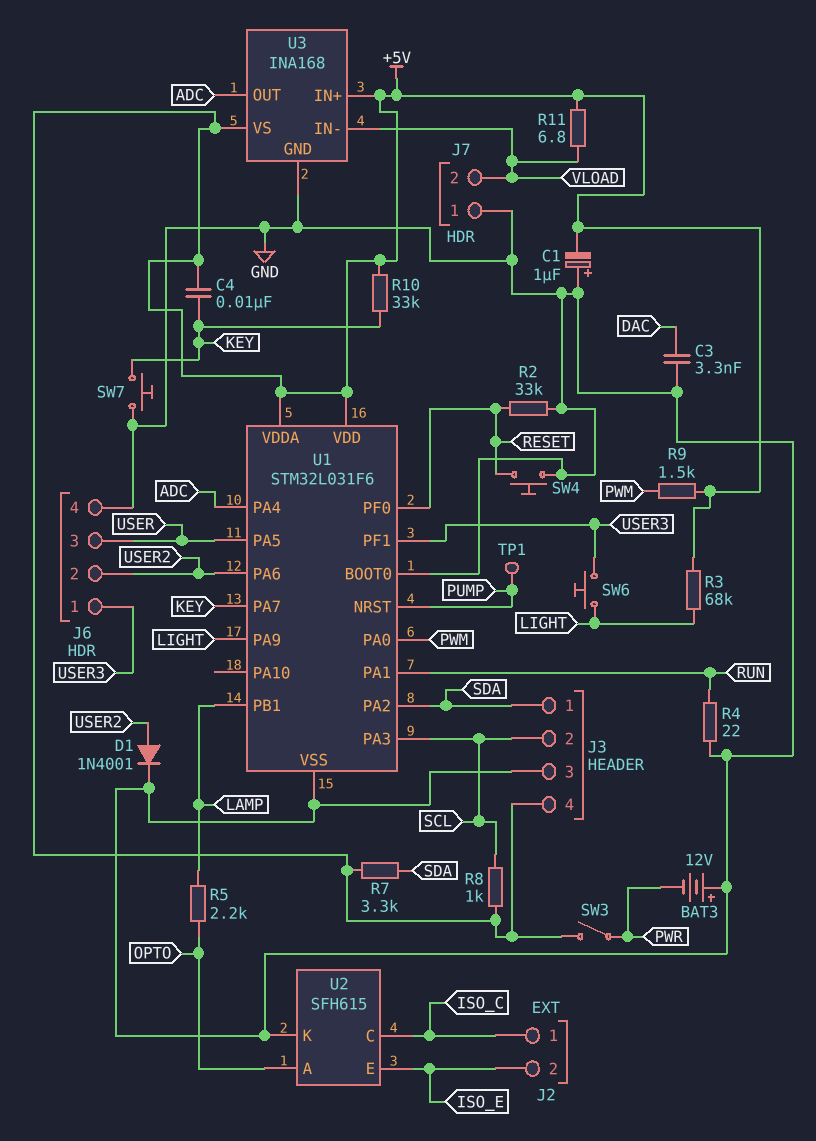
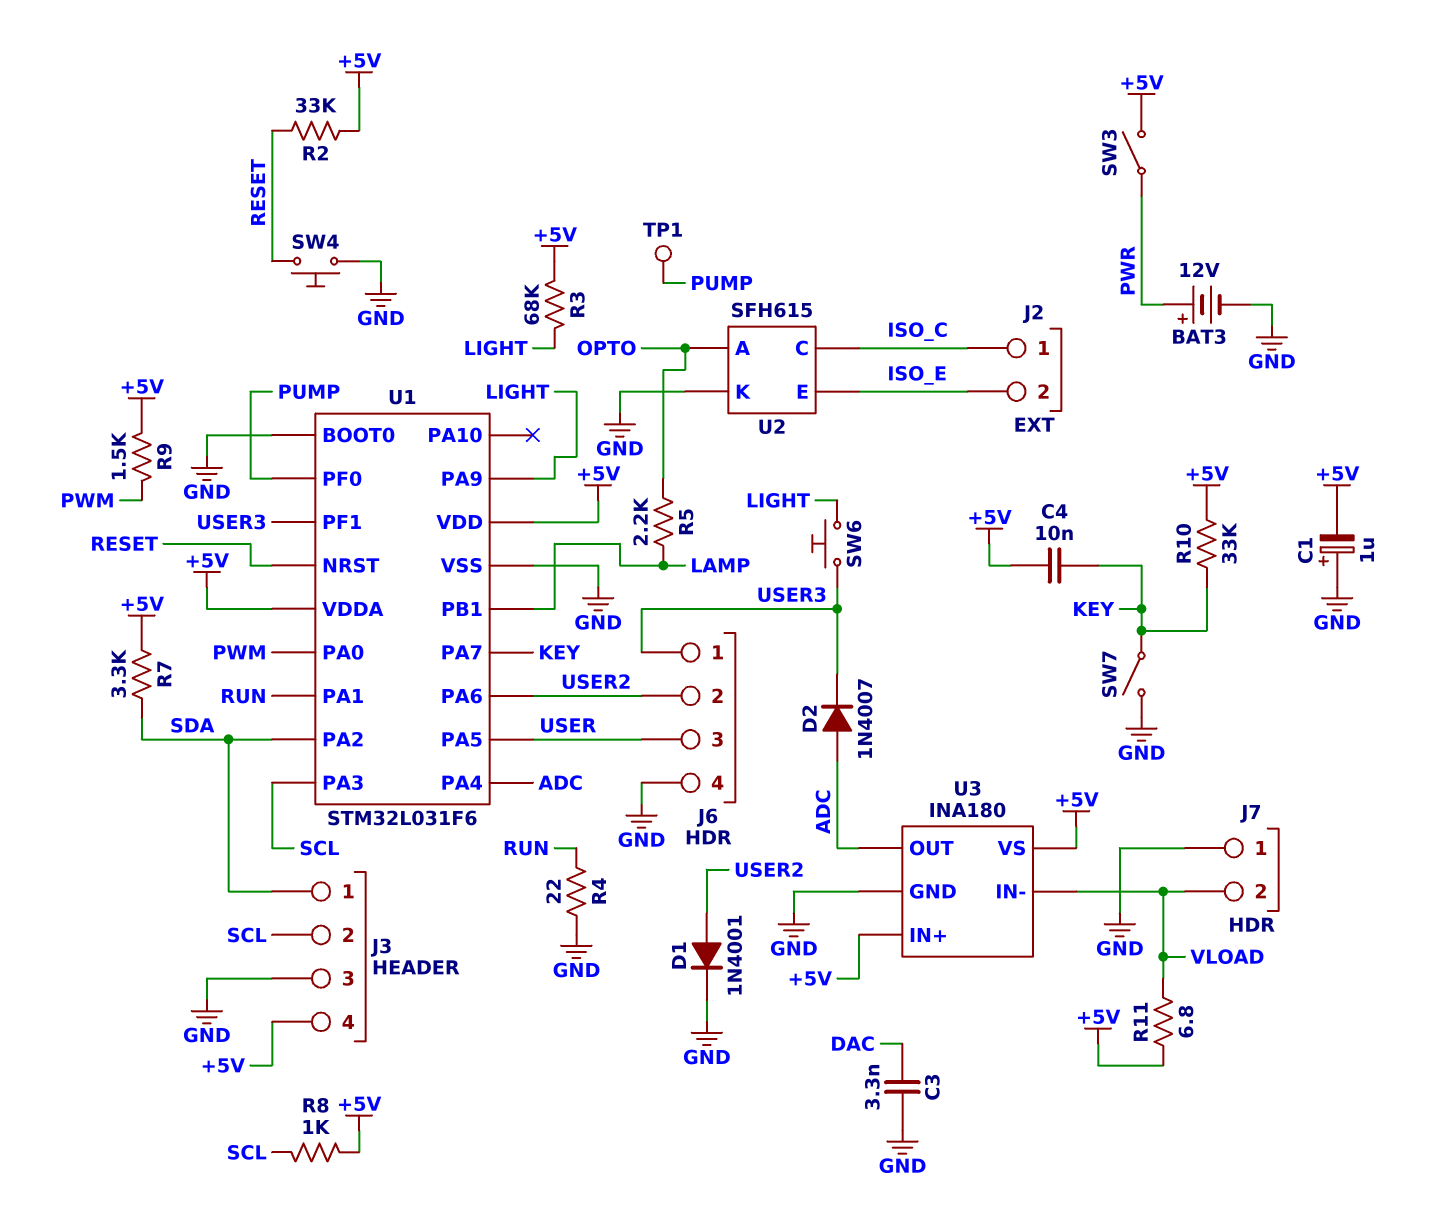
BAT3: 12V (plus GND, minus PWR) -> 12V (plus PWR, minus GND)
D2: none -> diode 1N4007 (A ADC, K USER3)
R2: 33k (GND, RESET) -> 33k (+5V, RESET)
SW7: button (GND, KEY) -> switch (GND, KEY)
U1 pin NRST: PUMP -> RESET
U1 pin PF0: RESET -> PUMP
U3: INA168 -> INA180

